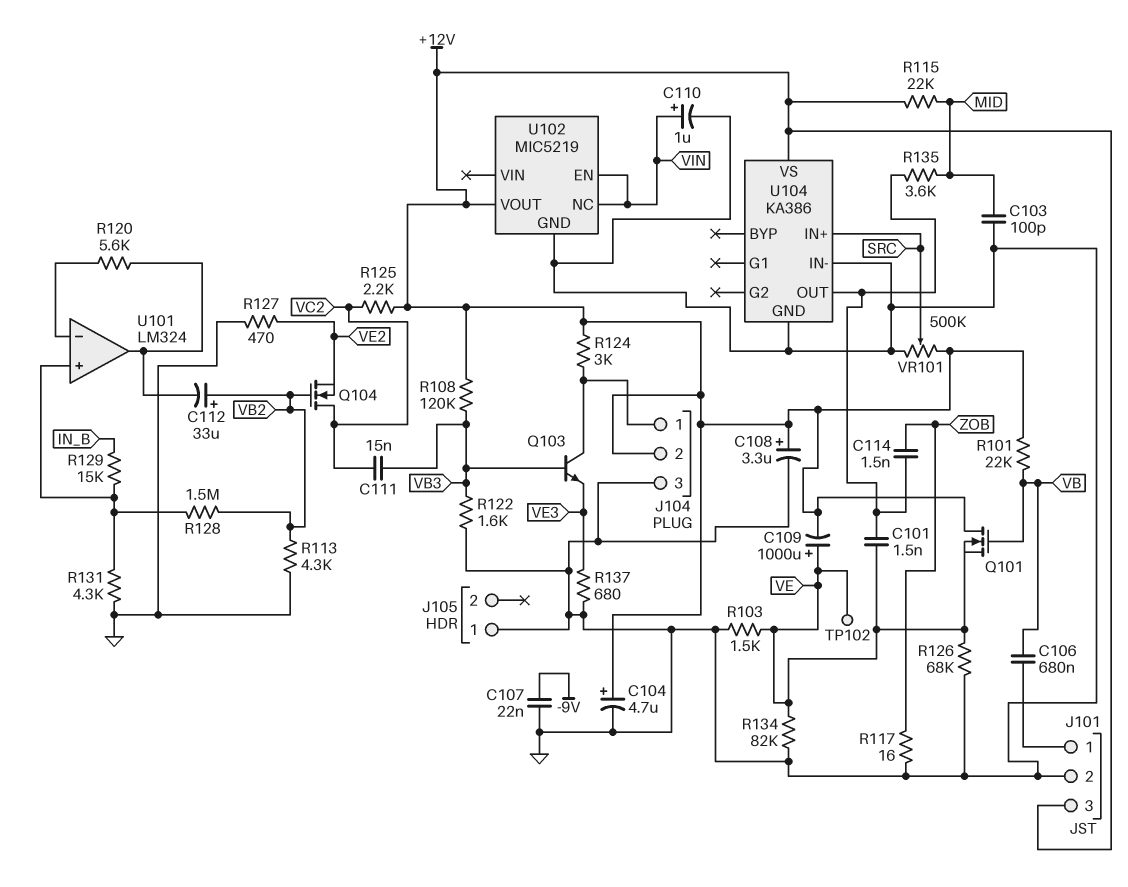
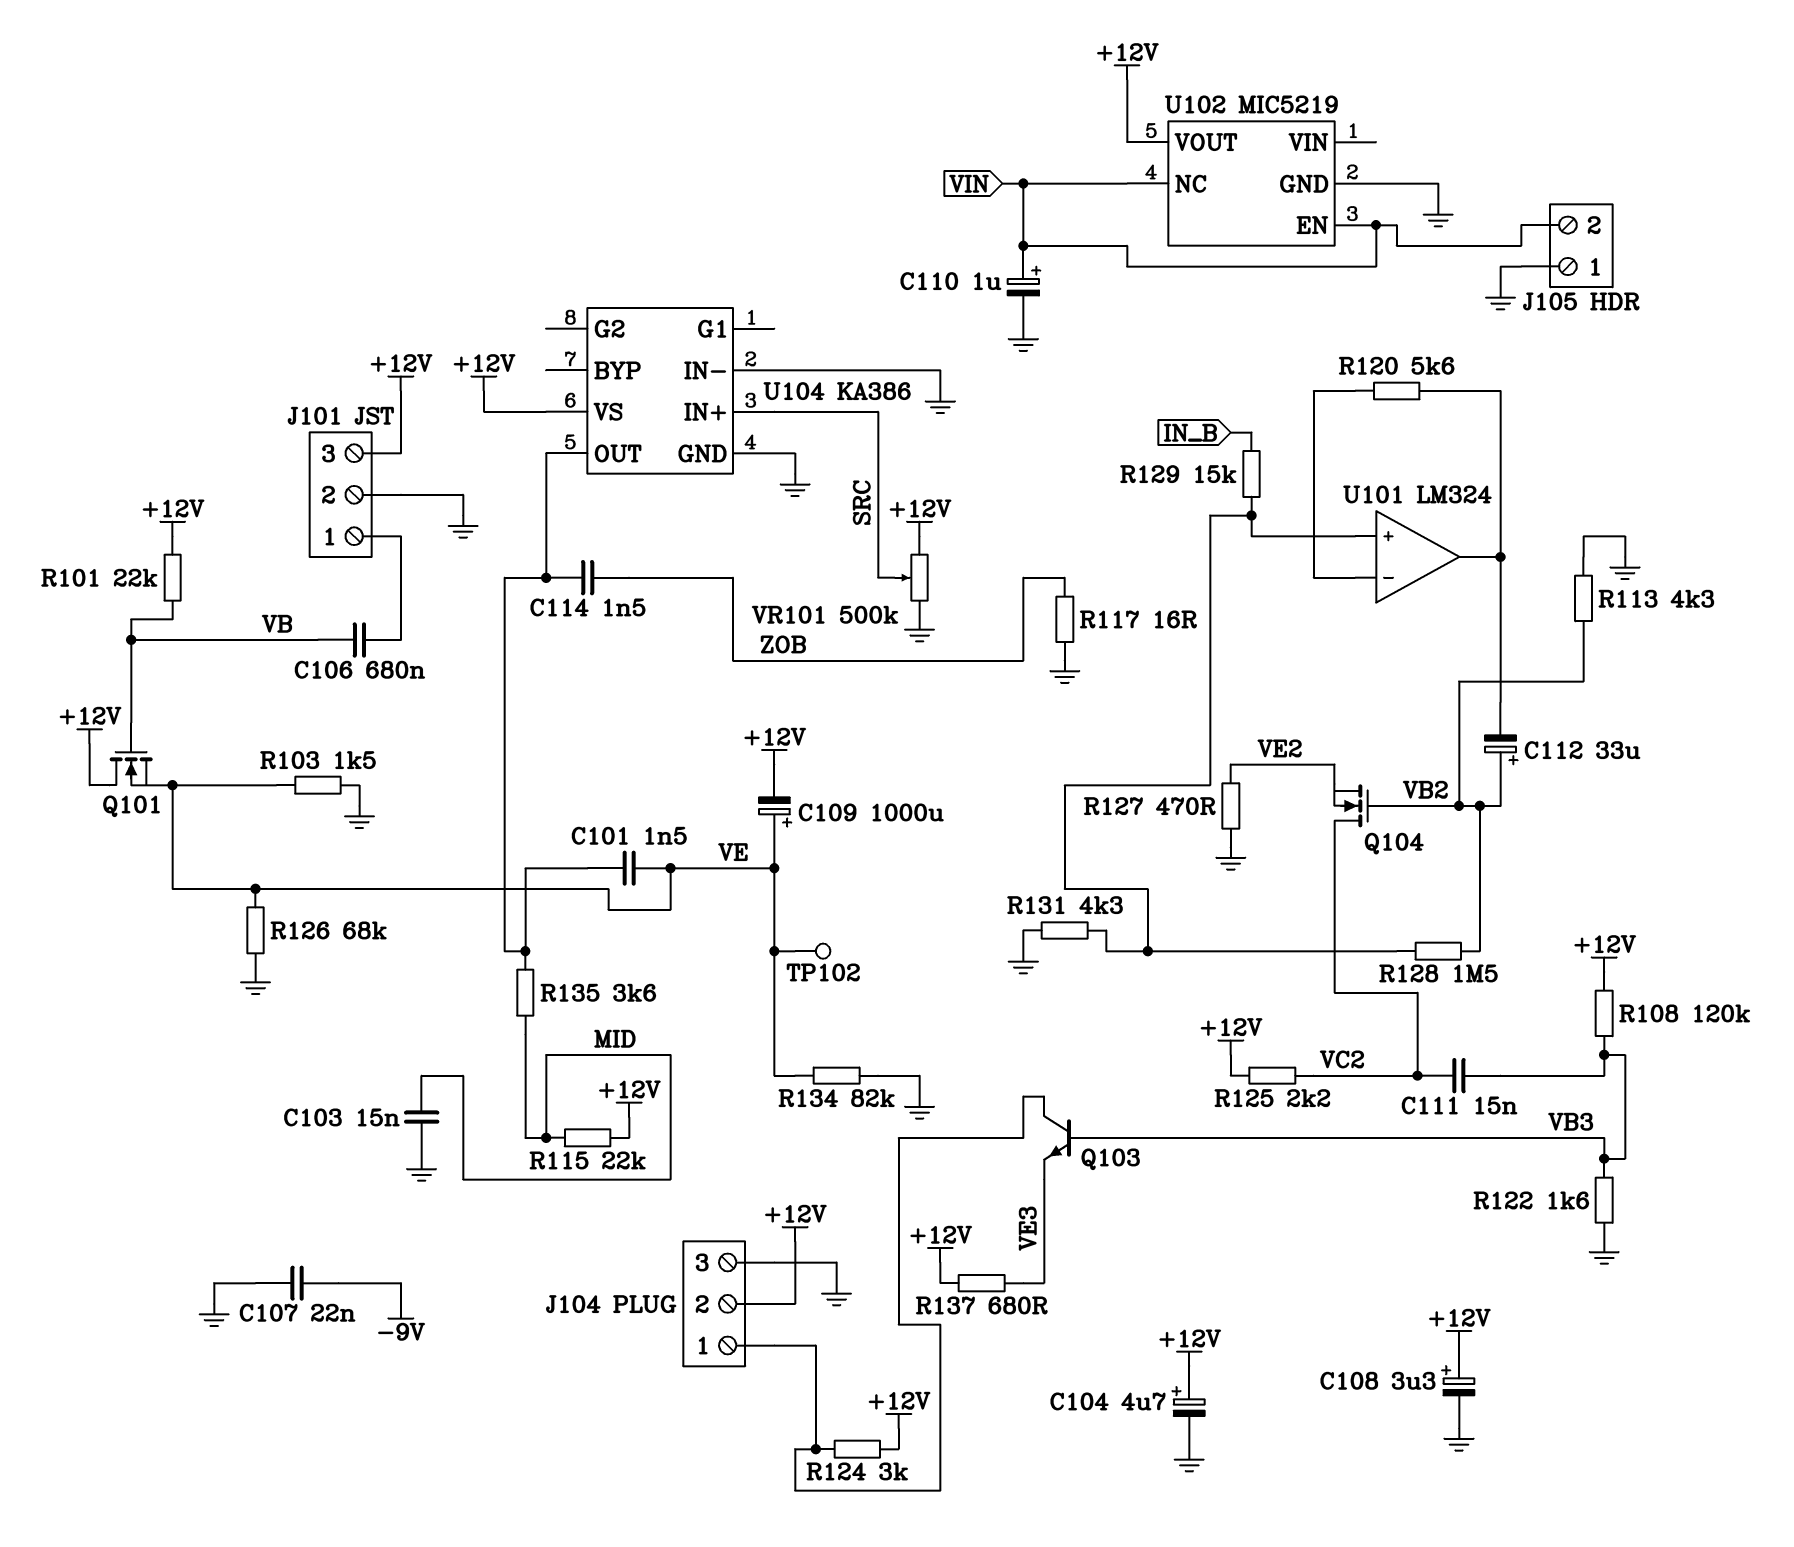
C103: 100pF (GND, MID) -> 15nF (GND, MID)
J105 pin 2: none -> VIN
R137: 680 (GND, VE3) -> 680 (+12V, VE3)

